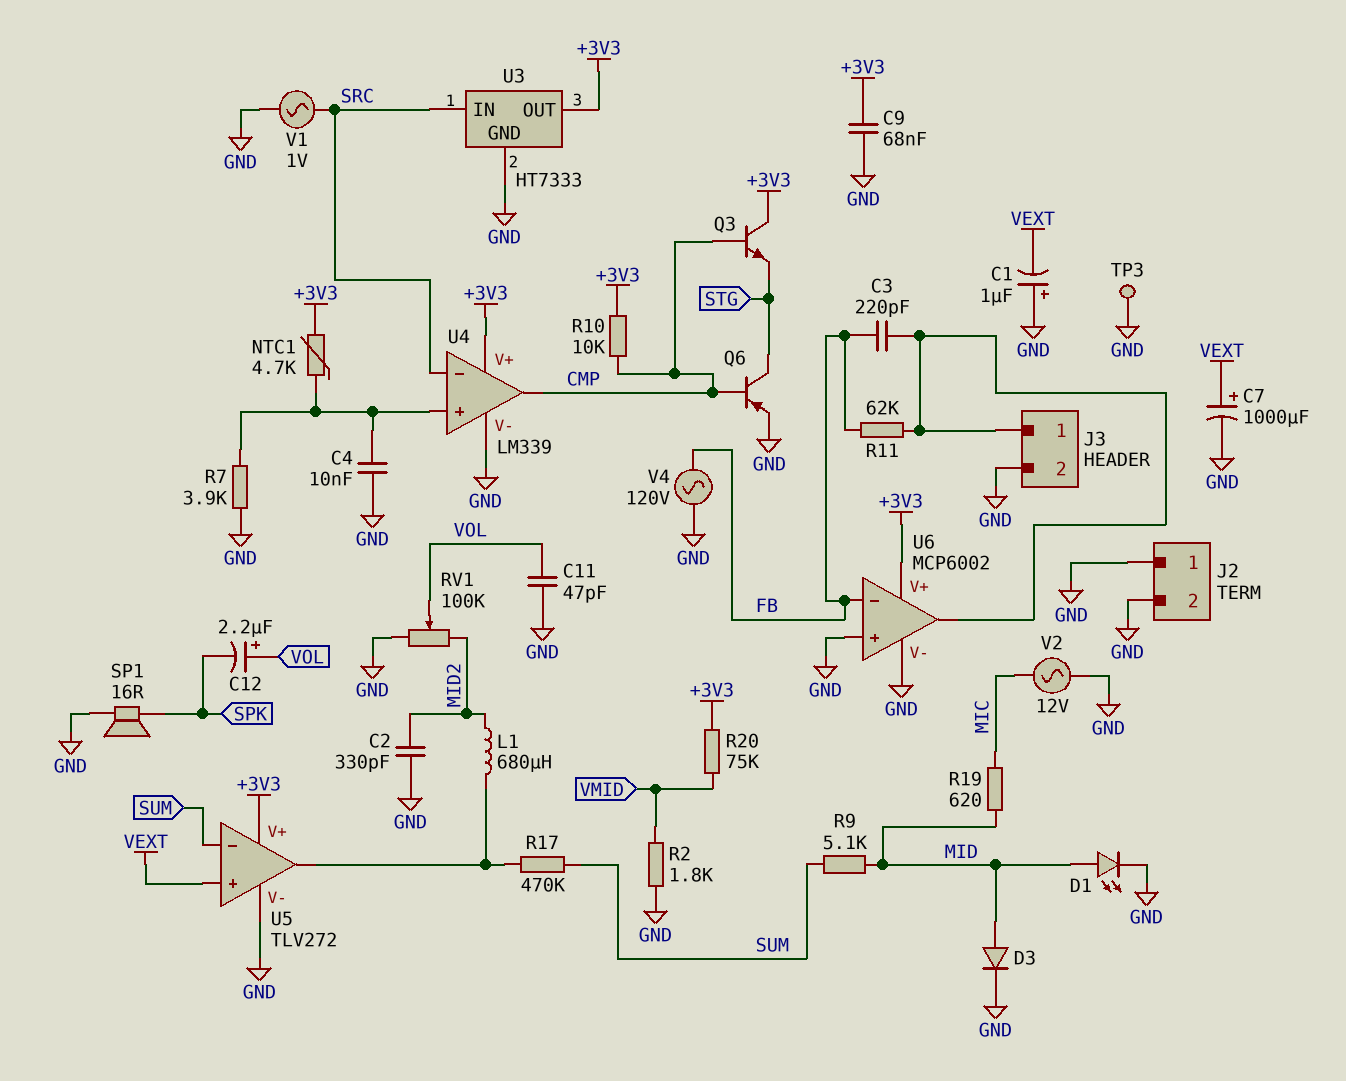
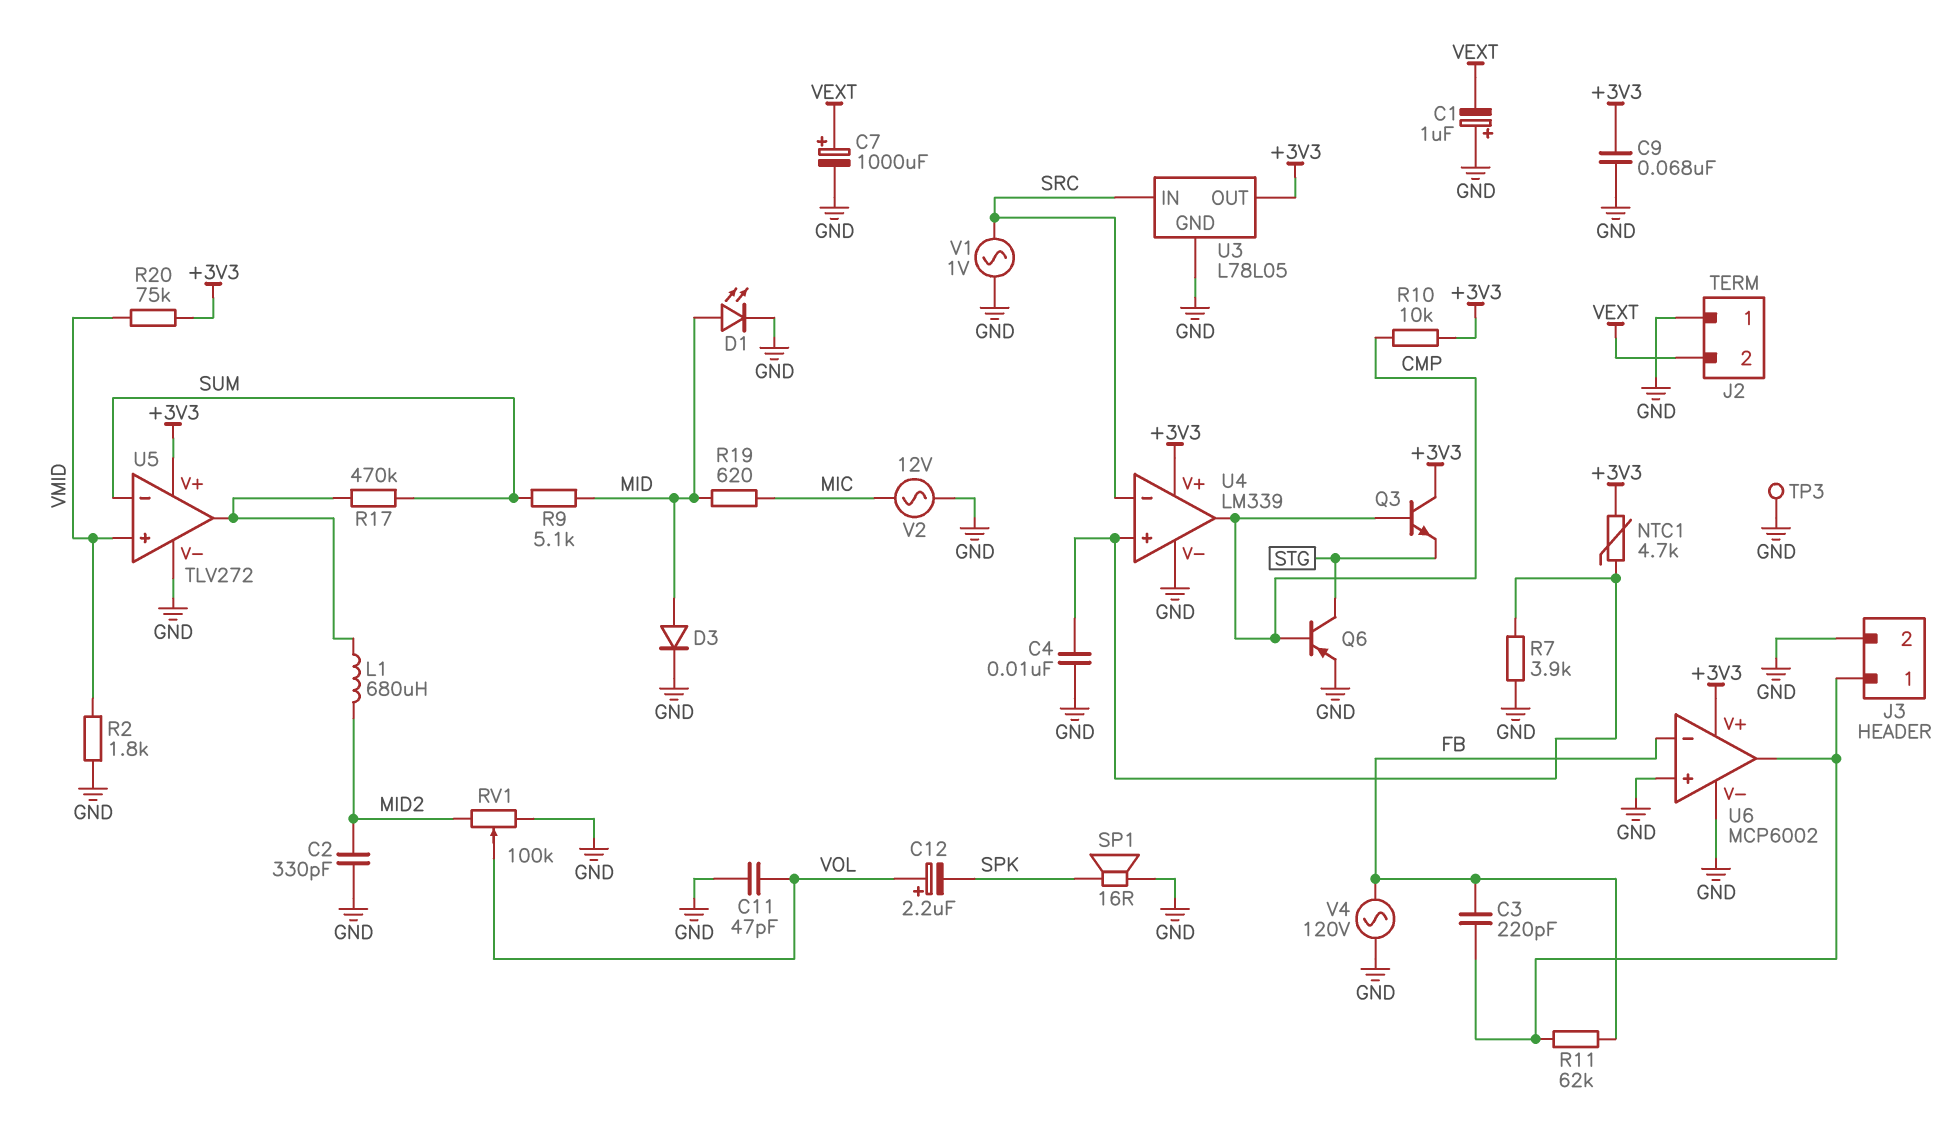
J2 pin 2: GND -> VEXT
U3: HT7333 -> L78L05
U5 pin in+: VEXT -> VMID

